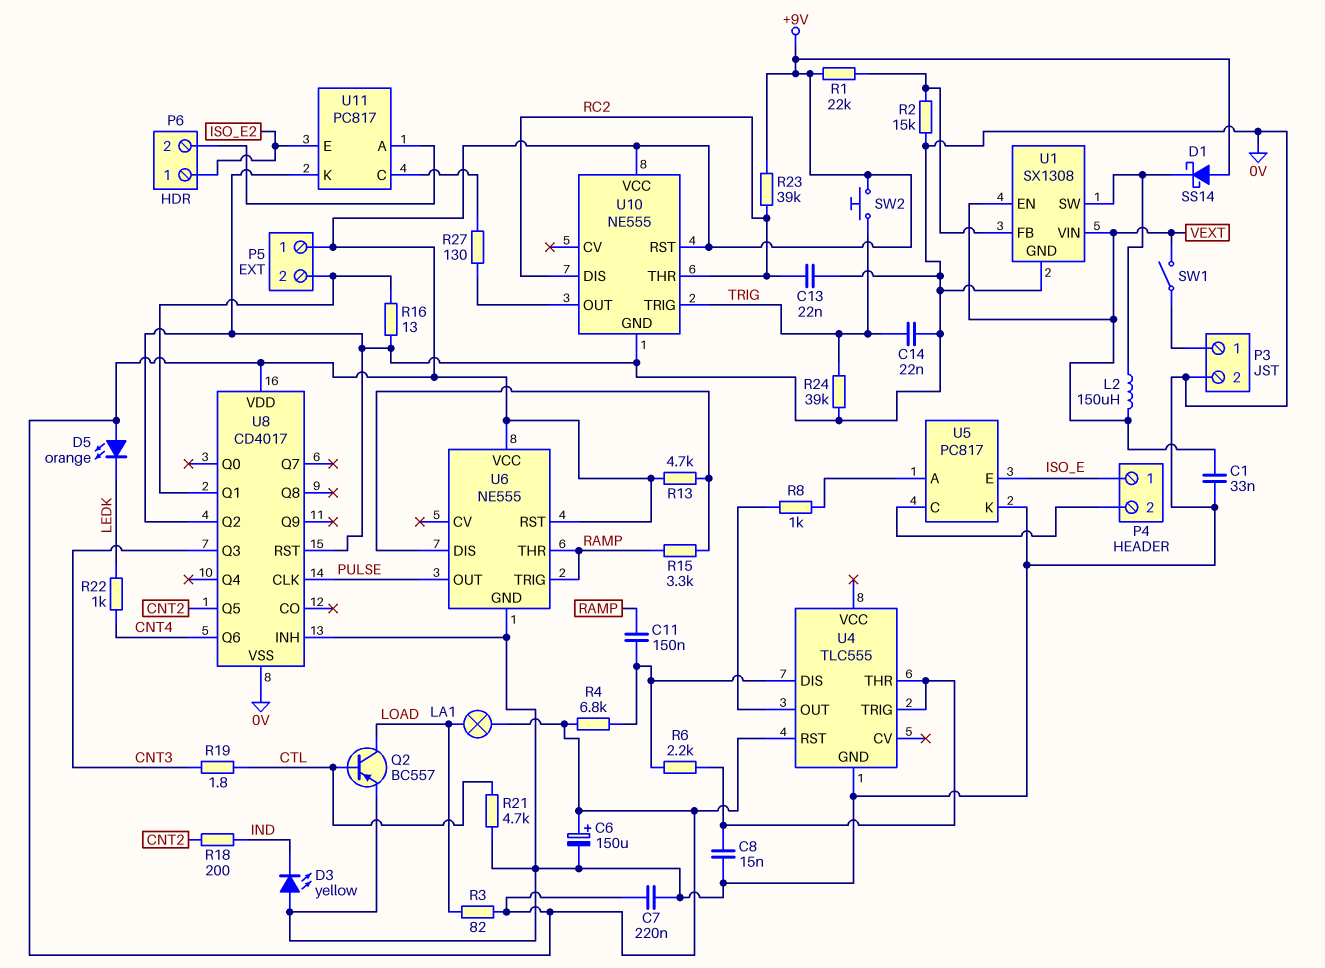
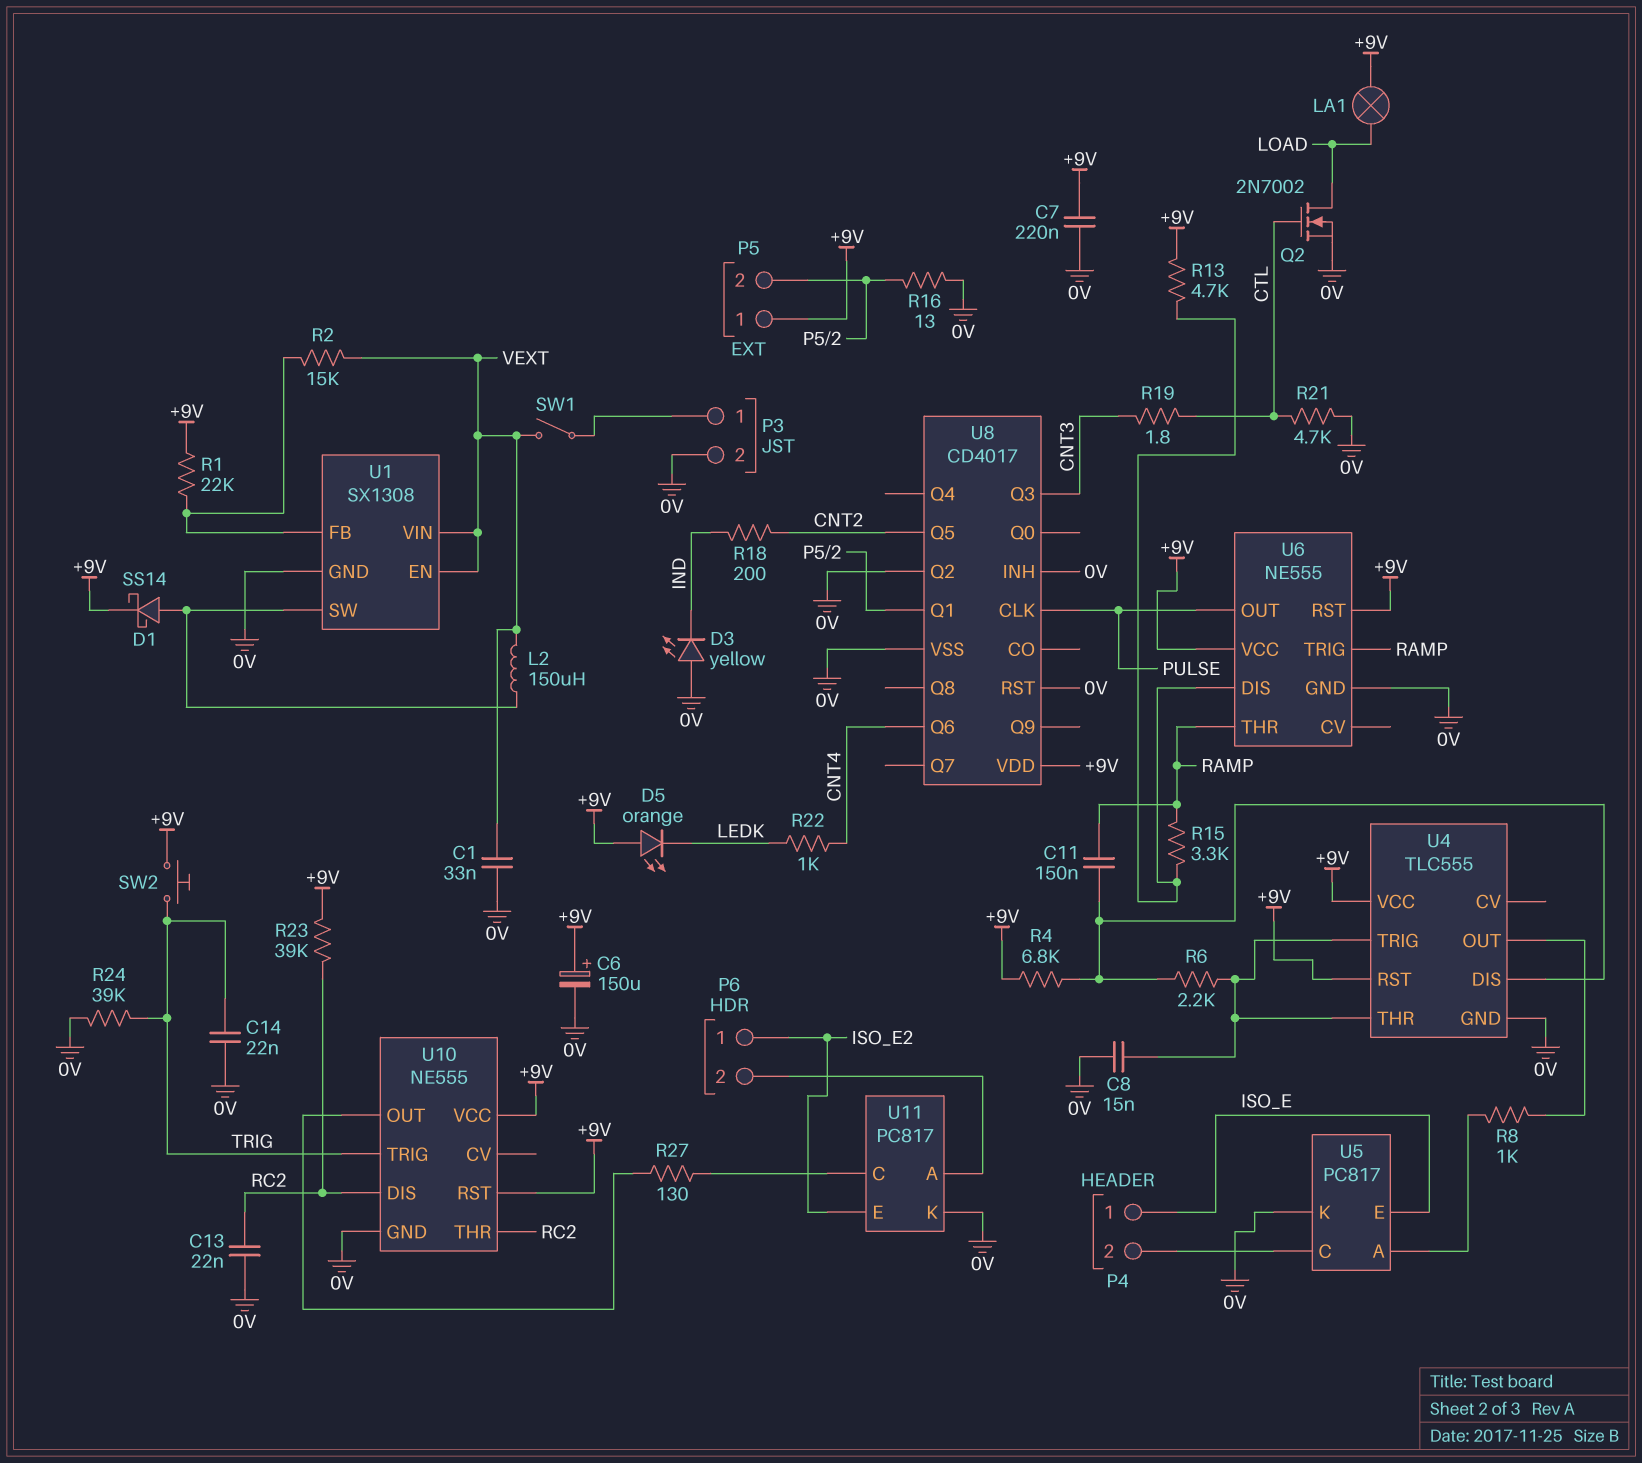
D1: schottky SS14 (A +9V, K U1/SW) -> schottky SS14 (A U1/SW, K +9V)
Q2: PNP BC557 (B CTL, C LOAD, E 0V) -> NMOS 2N7002 (G CTL, D LOAD, S 0V)
R2: 15k (0V, U1/FB) -> 15k (U1/FB, VEXT)
R3: 82 (+9V, LOAD) -> none
U4 pin VCC: none -> +9V

